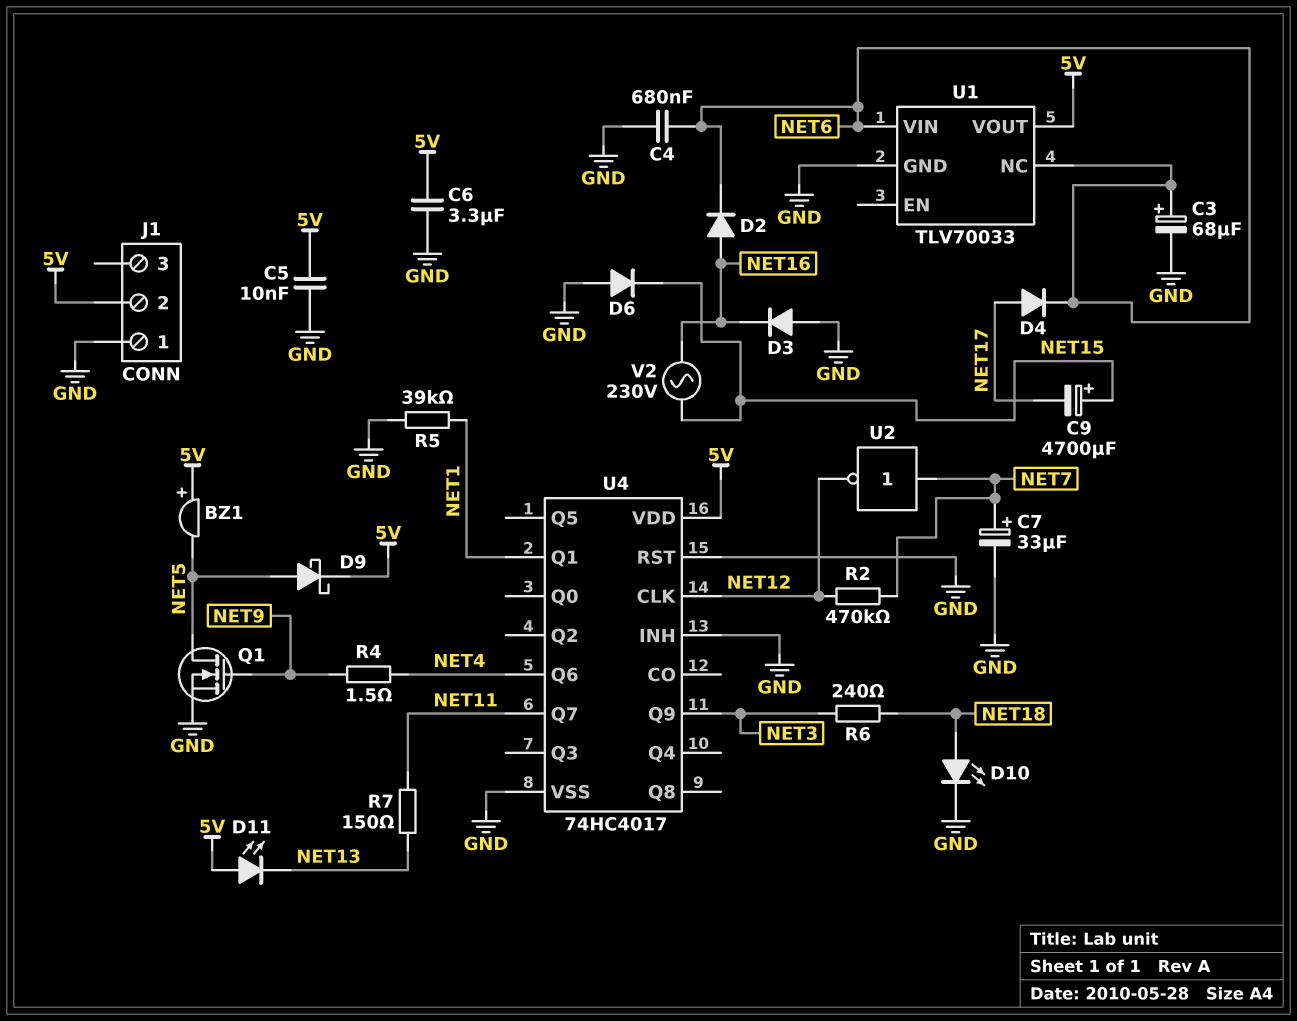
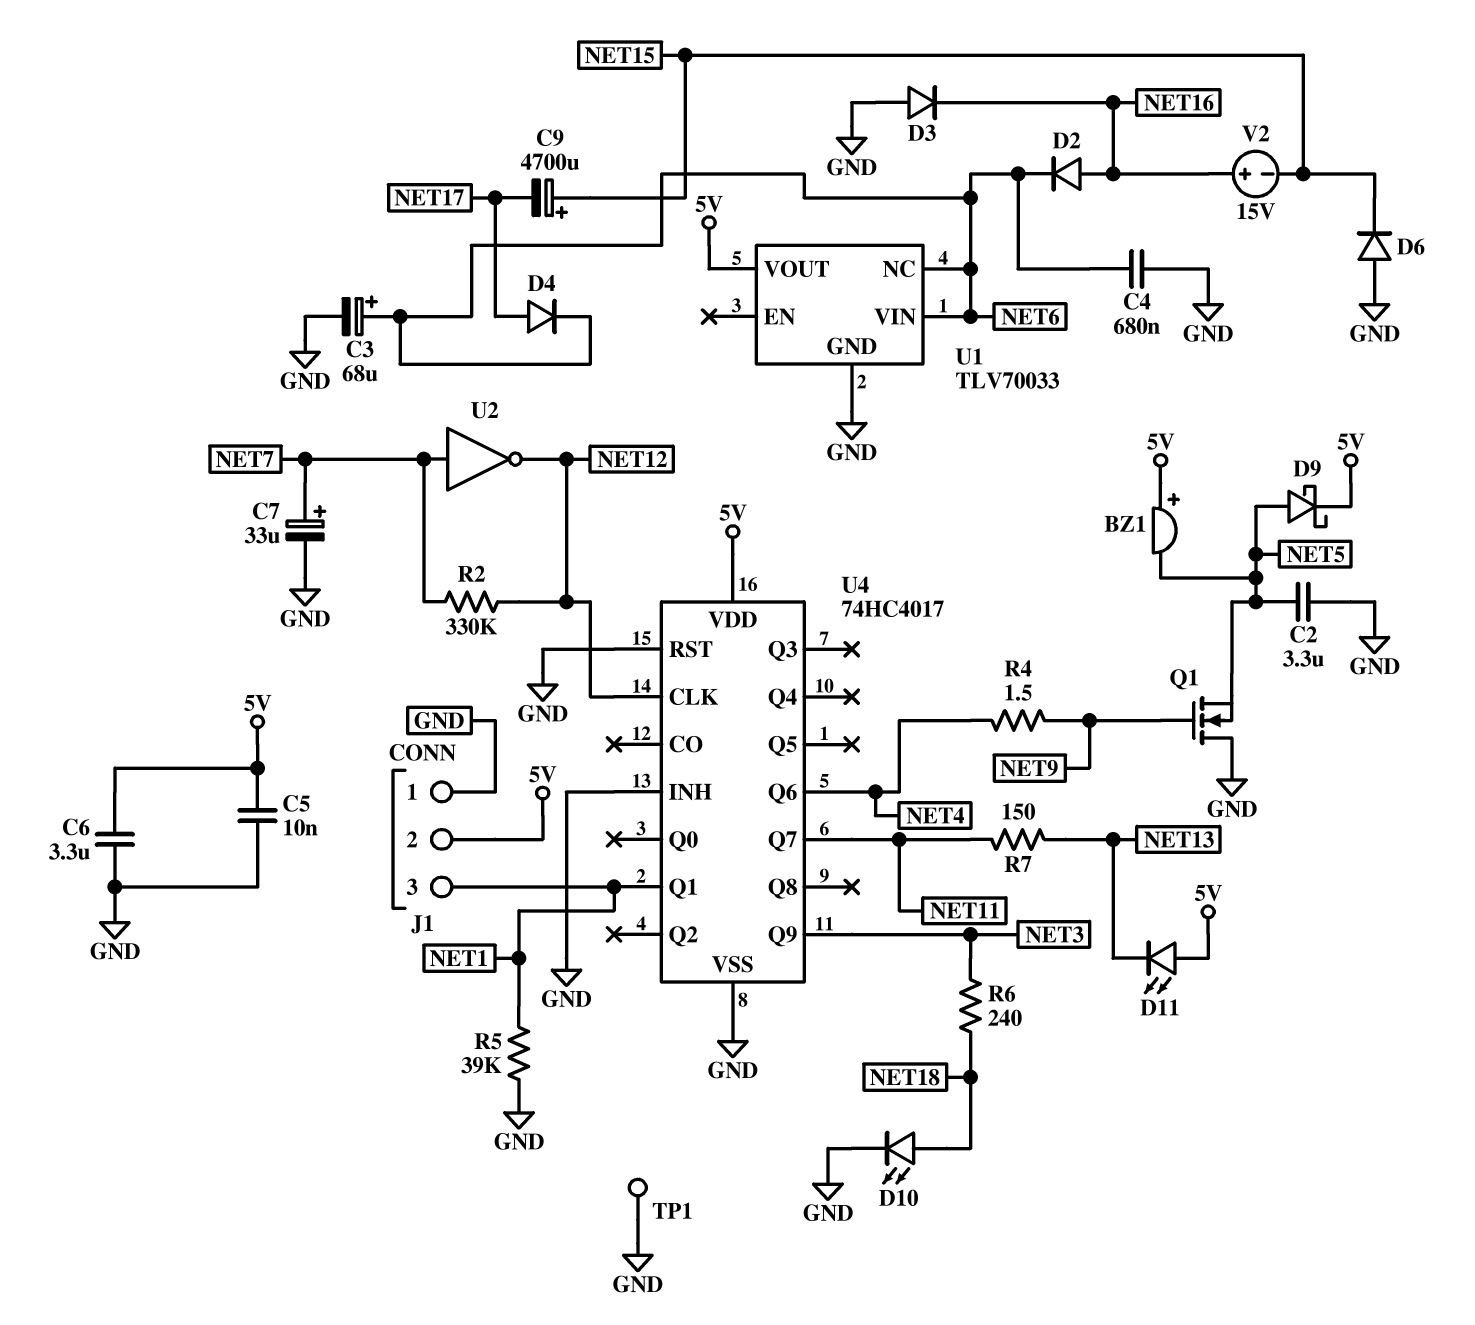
C2: none -> 3.3uF (GND, NET5)
J1 pin 3: none -> NET1
Q1: NMOS (G NET9, D NET5, S GND) -> NMOS (G NET9, D GND, S NET5)
R2: 470k (NET7, NET12) -> 330k (NET7, NET12)
TP1: none -> test point (GND)
V2: AC 230V (NET15, NET16) -> 15V (plus NET16, minus NET15)

